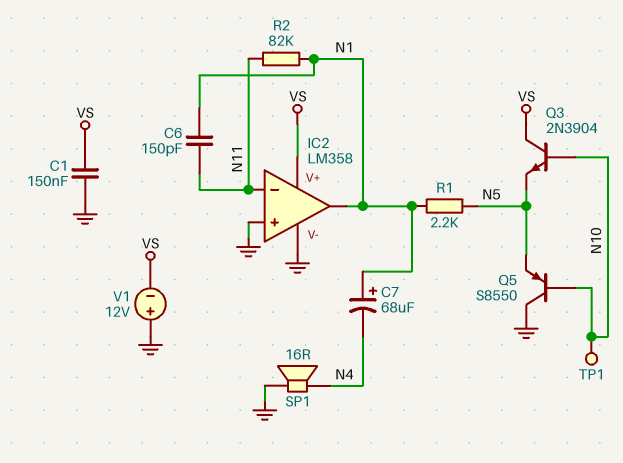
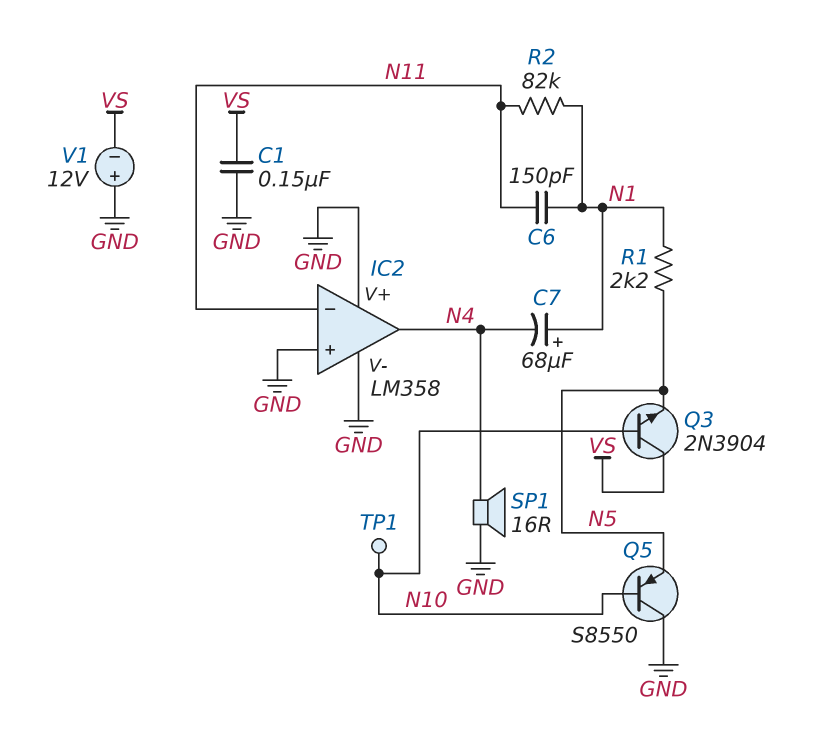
IC2 pin V+: VS -> GND
IC2 pin out: N1 -> N4

